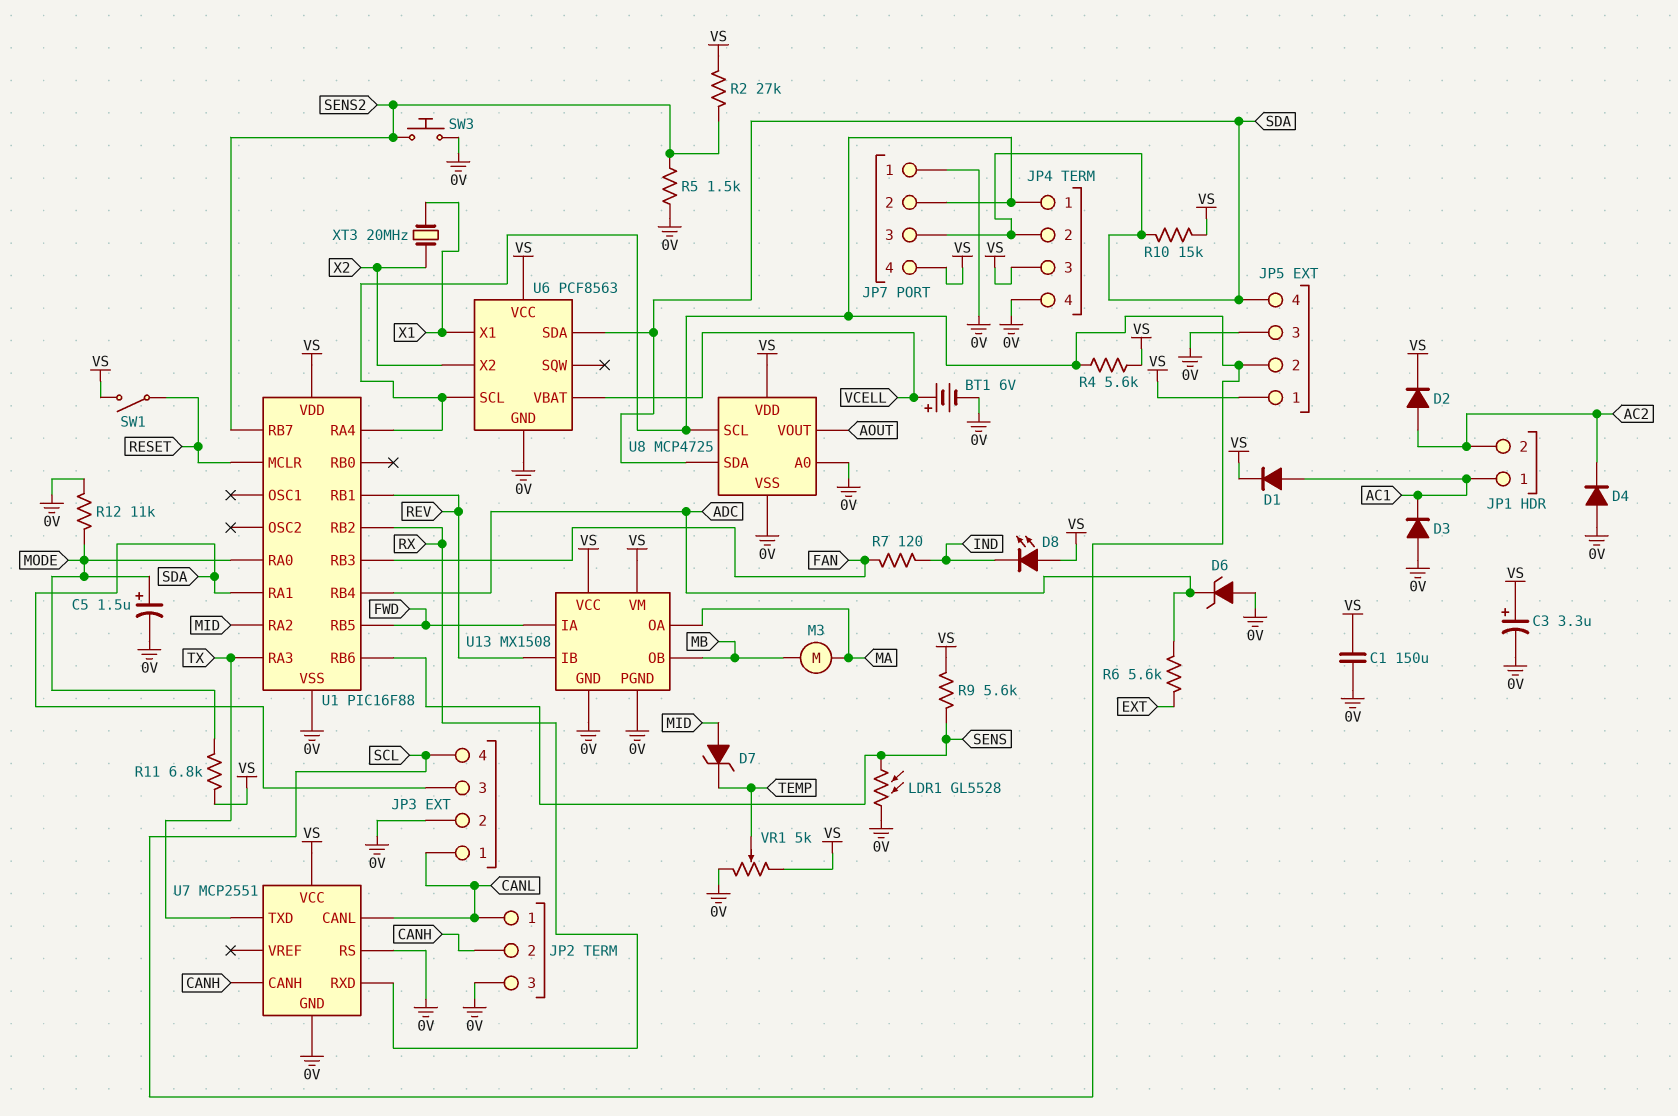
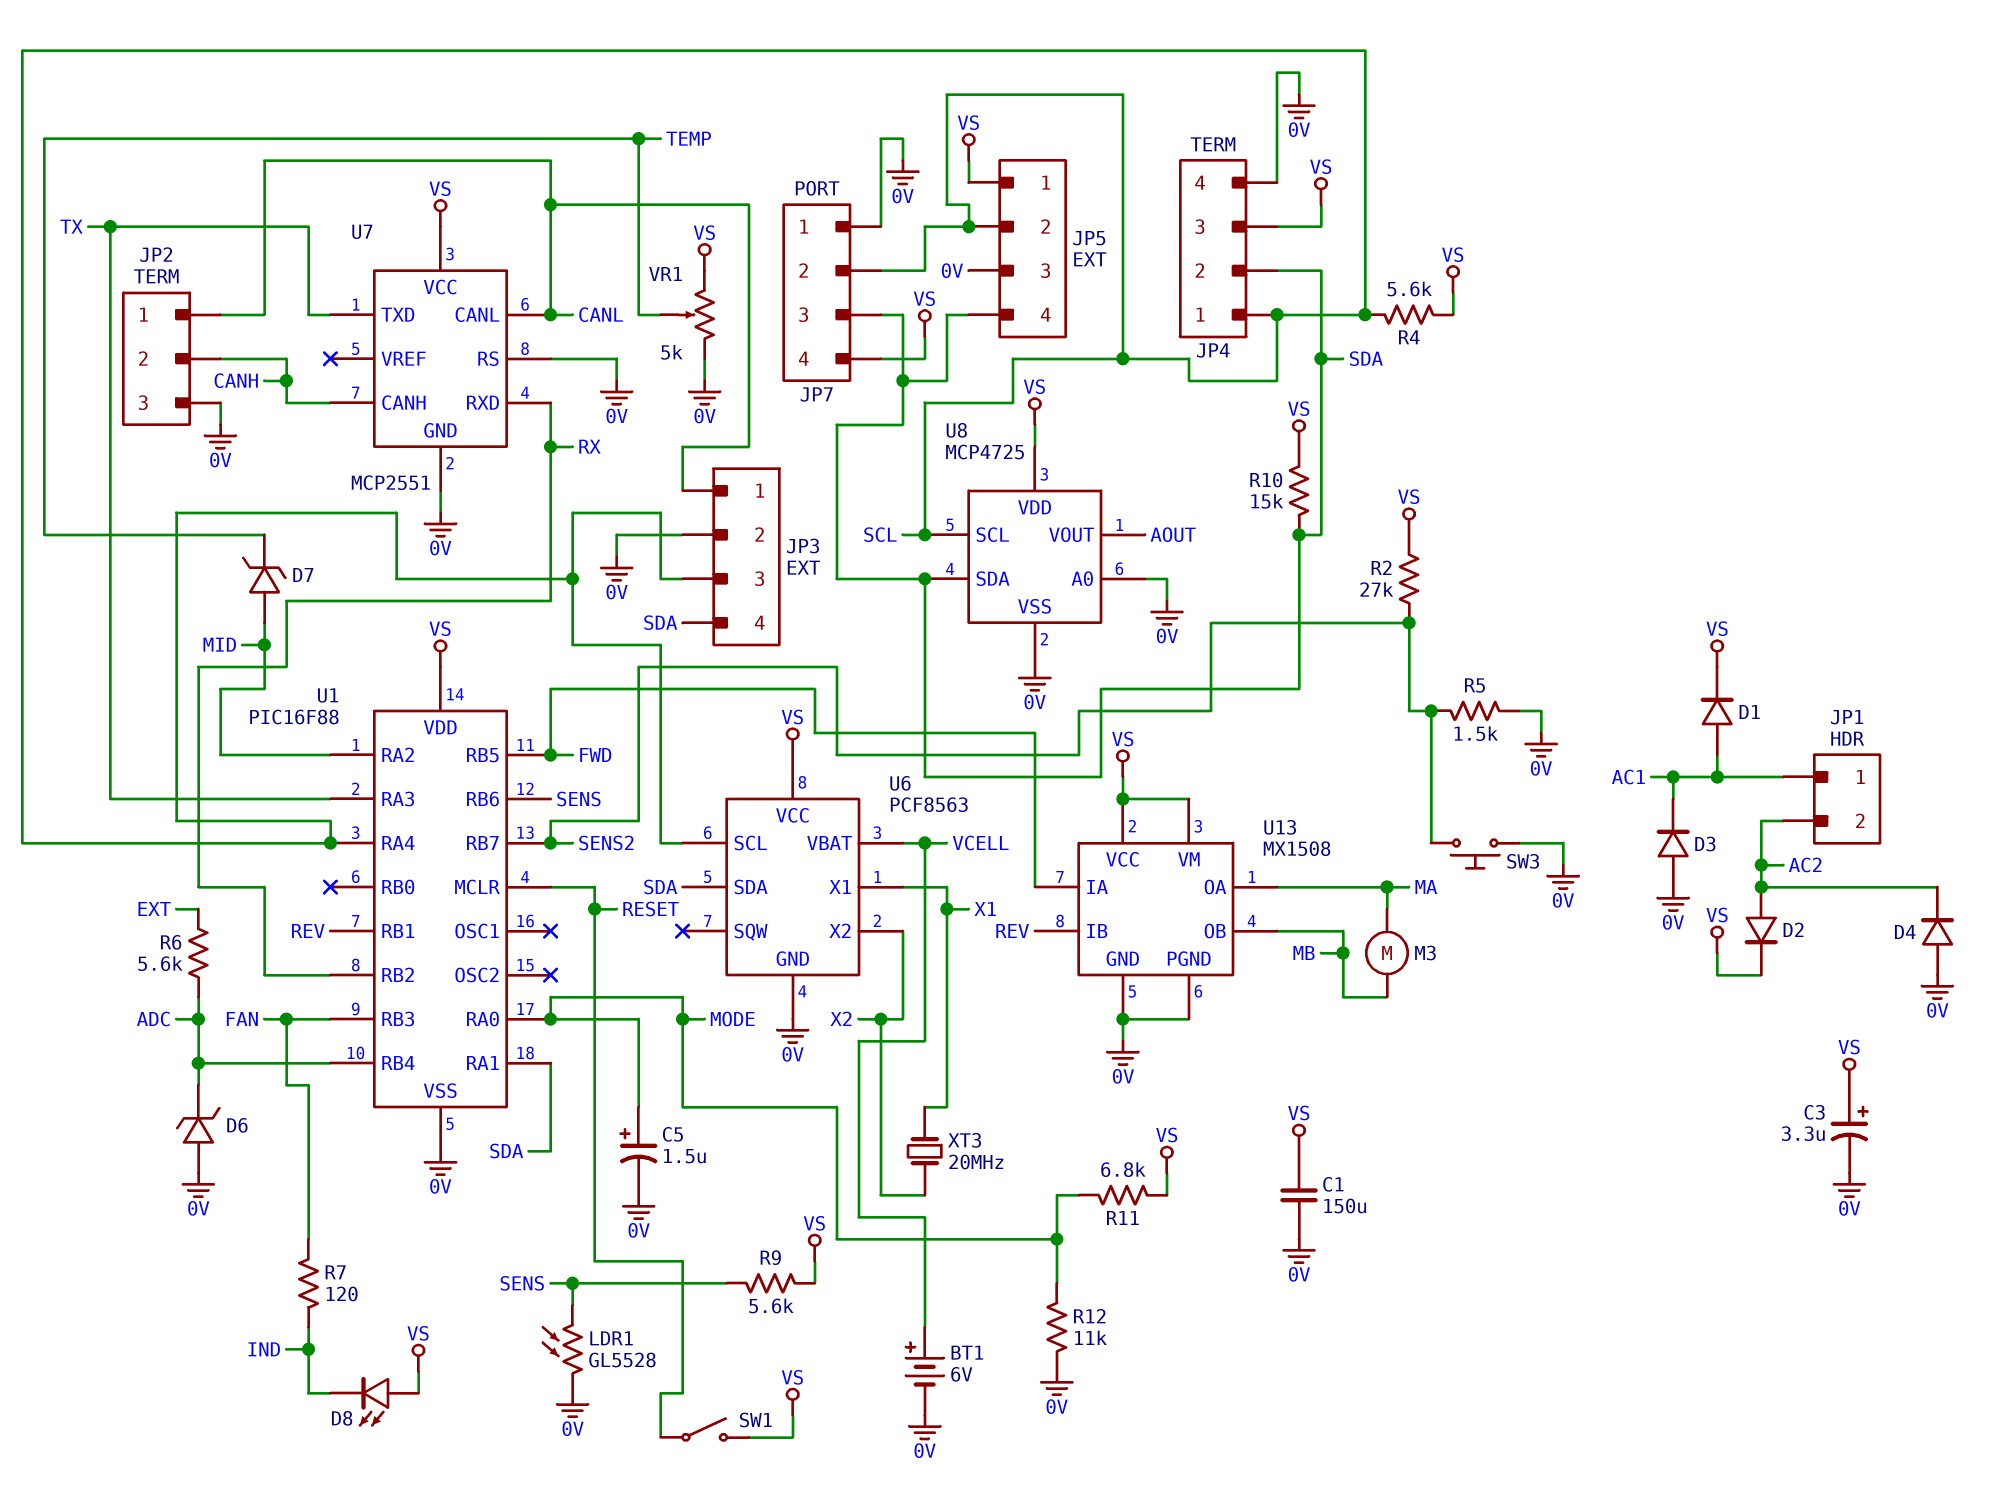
JP3 pin 3: SDA -> SCL
JP3 pin 4: SCL -> SDA

